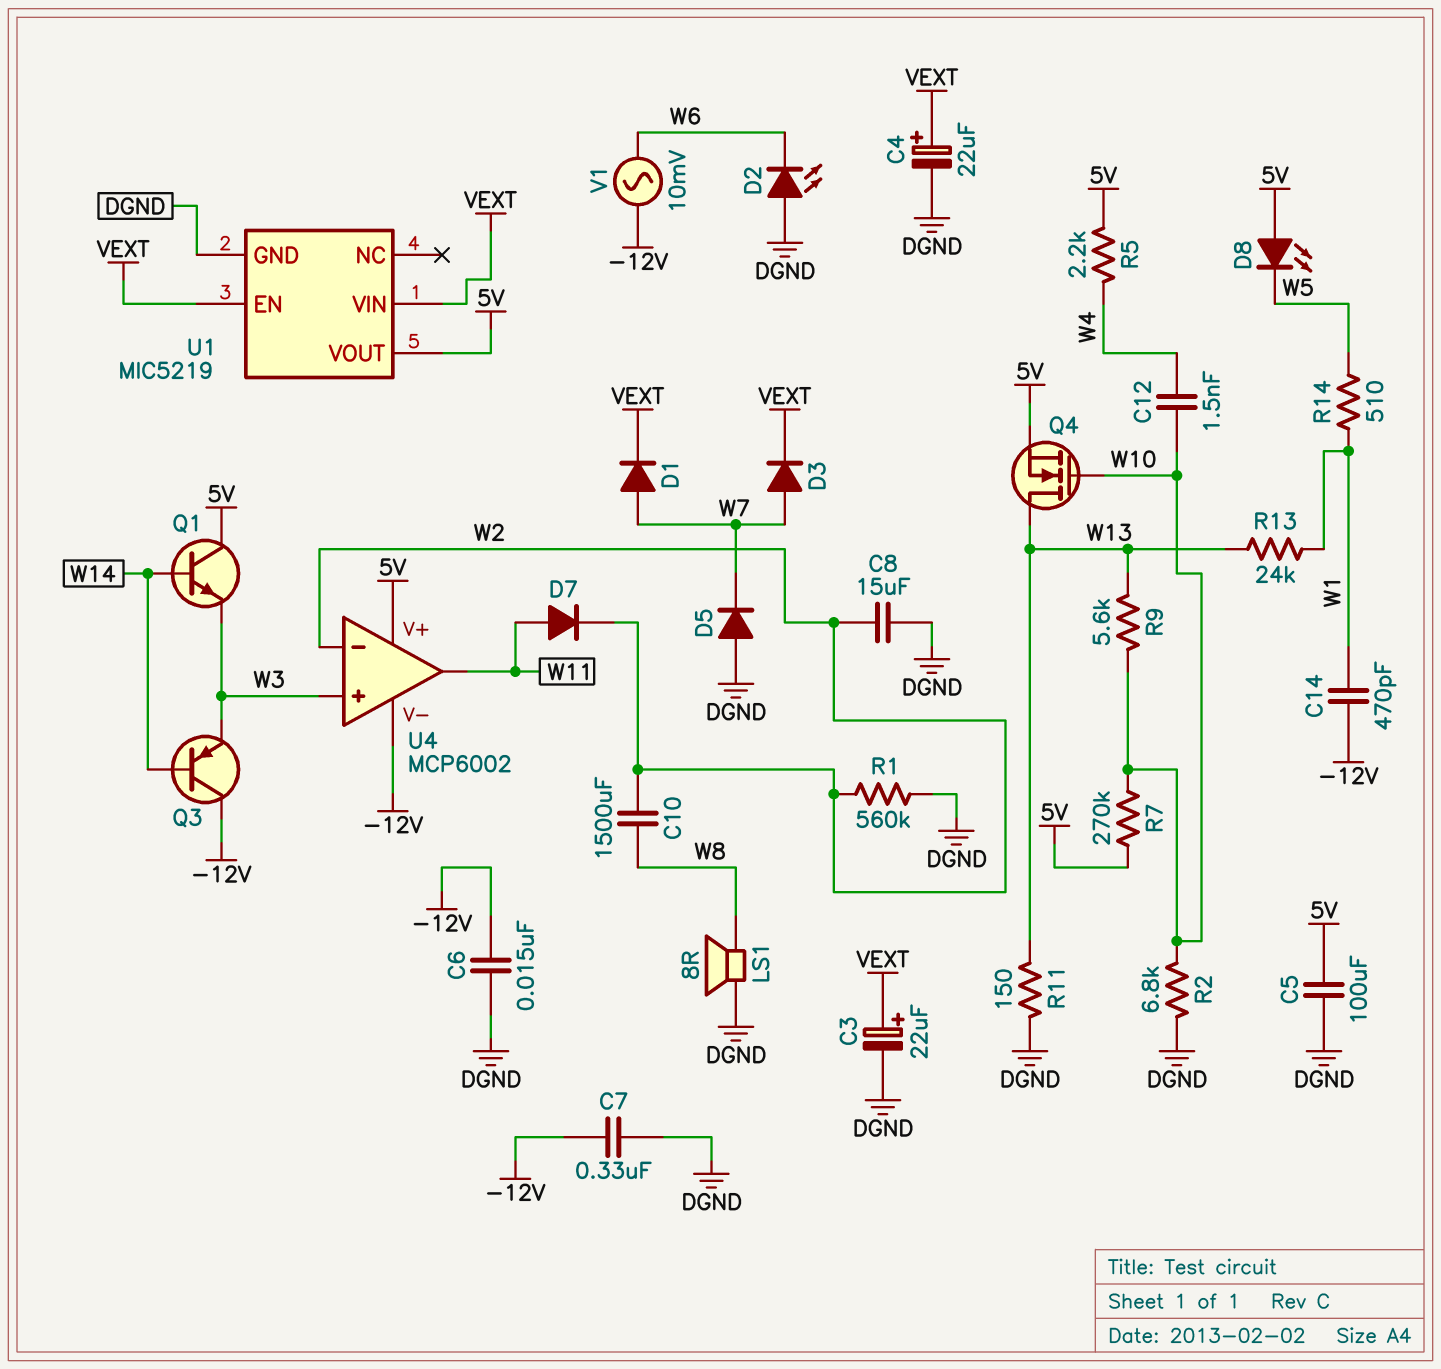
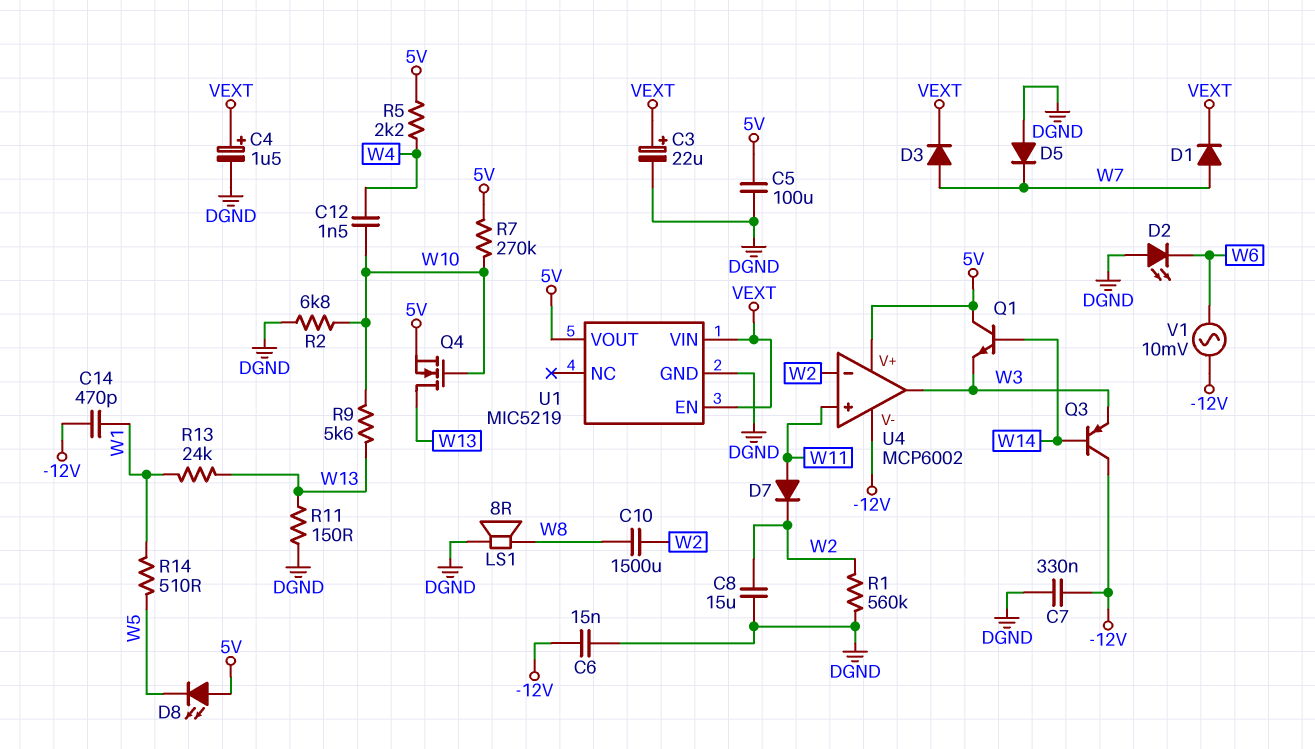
C4: 22uF (plus VEXT, minus DGND) -> 1.5uF (plus VEXT, minus DGND)
U4 pin in+: W3 -> W11
U4 pin out: W11 -> W3

